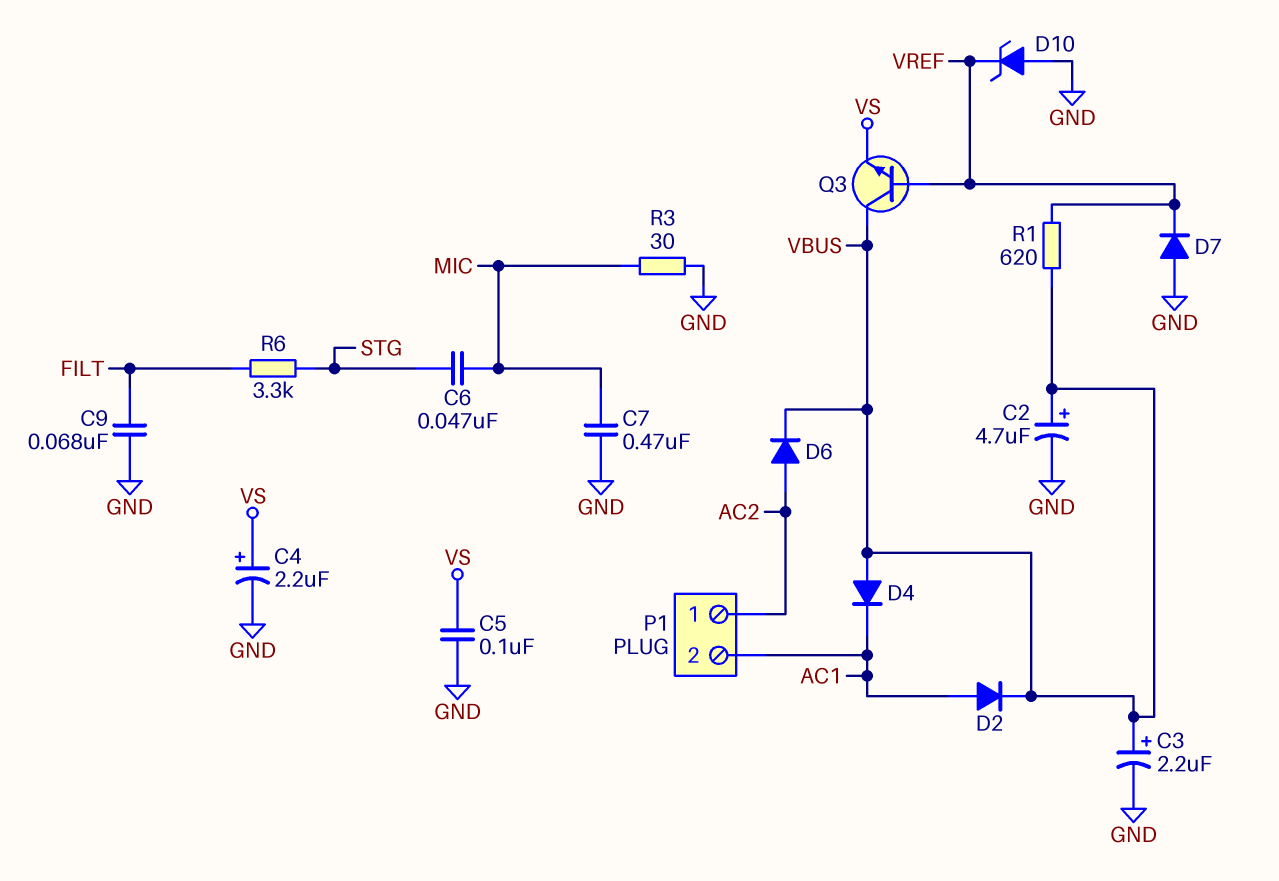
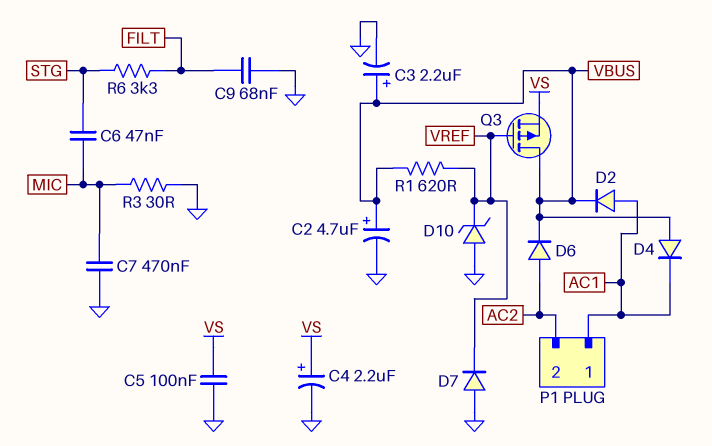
P1 pin 1: AC2 -> AC1
P1 pin 2: AC1 -> AC2
Q3: NPN (B VREF, C VBUS, E VS) -> PMOS (G VREF, D VBUS, S VS)

